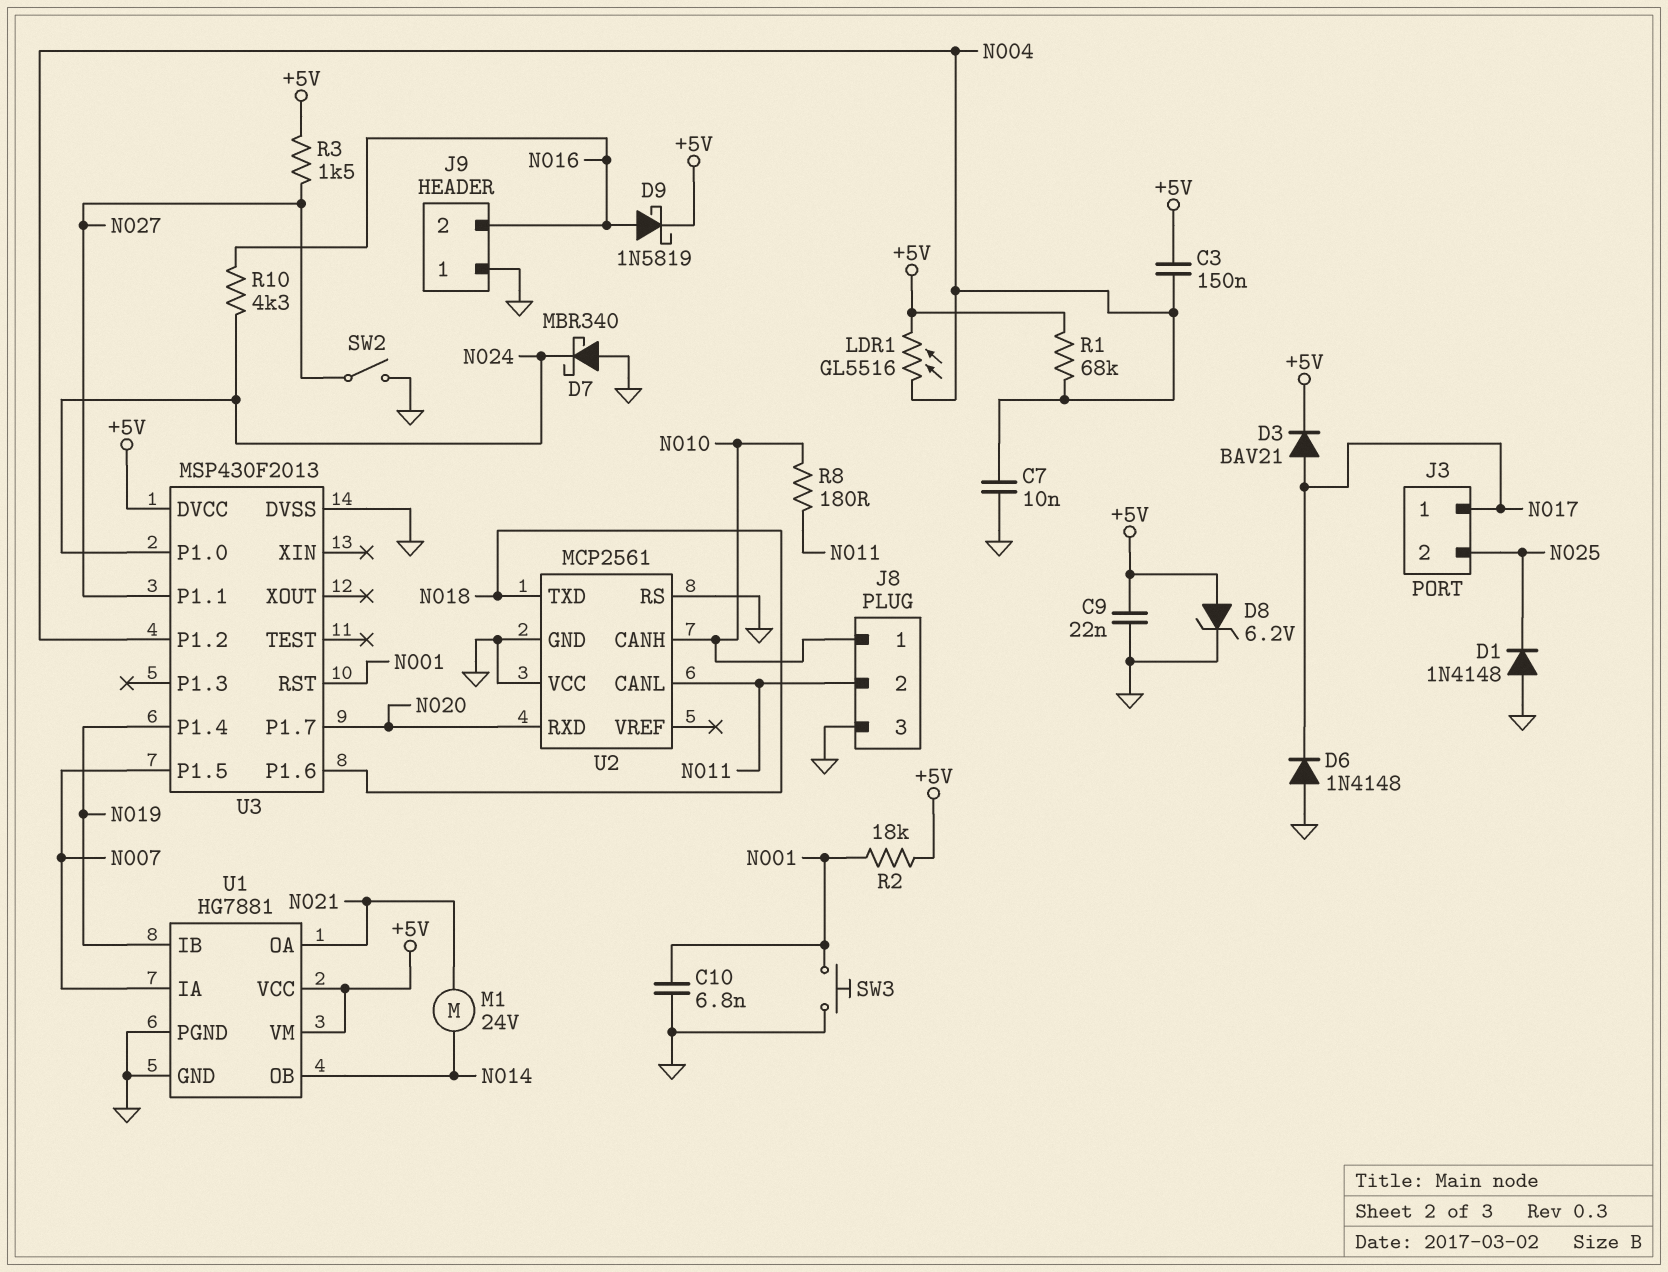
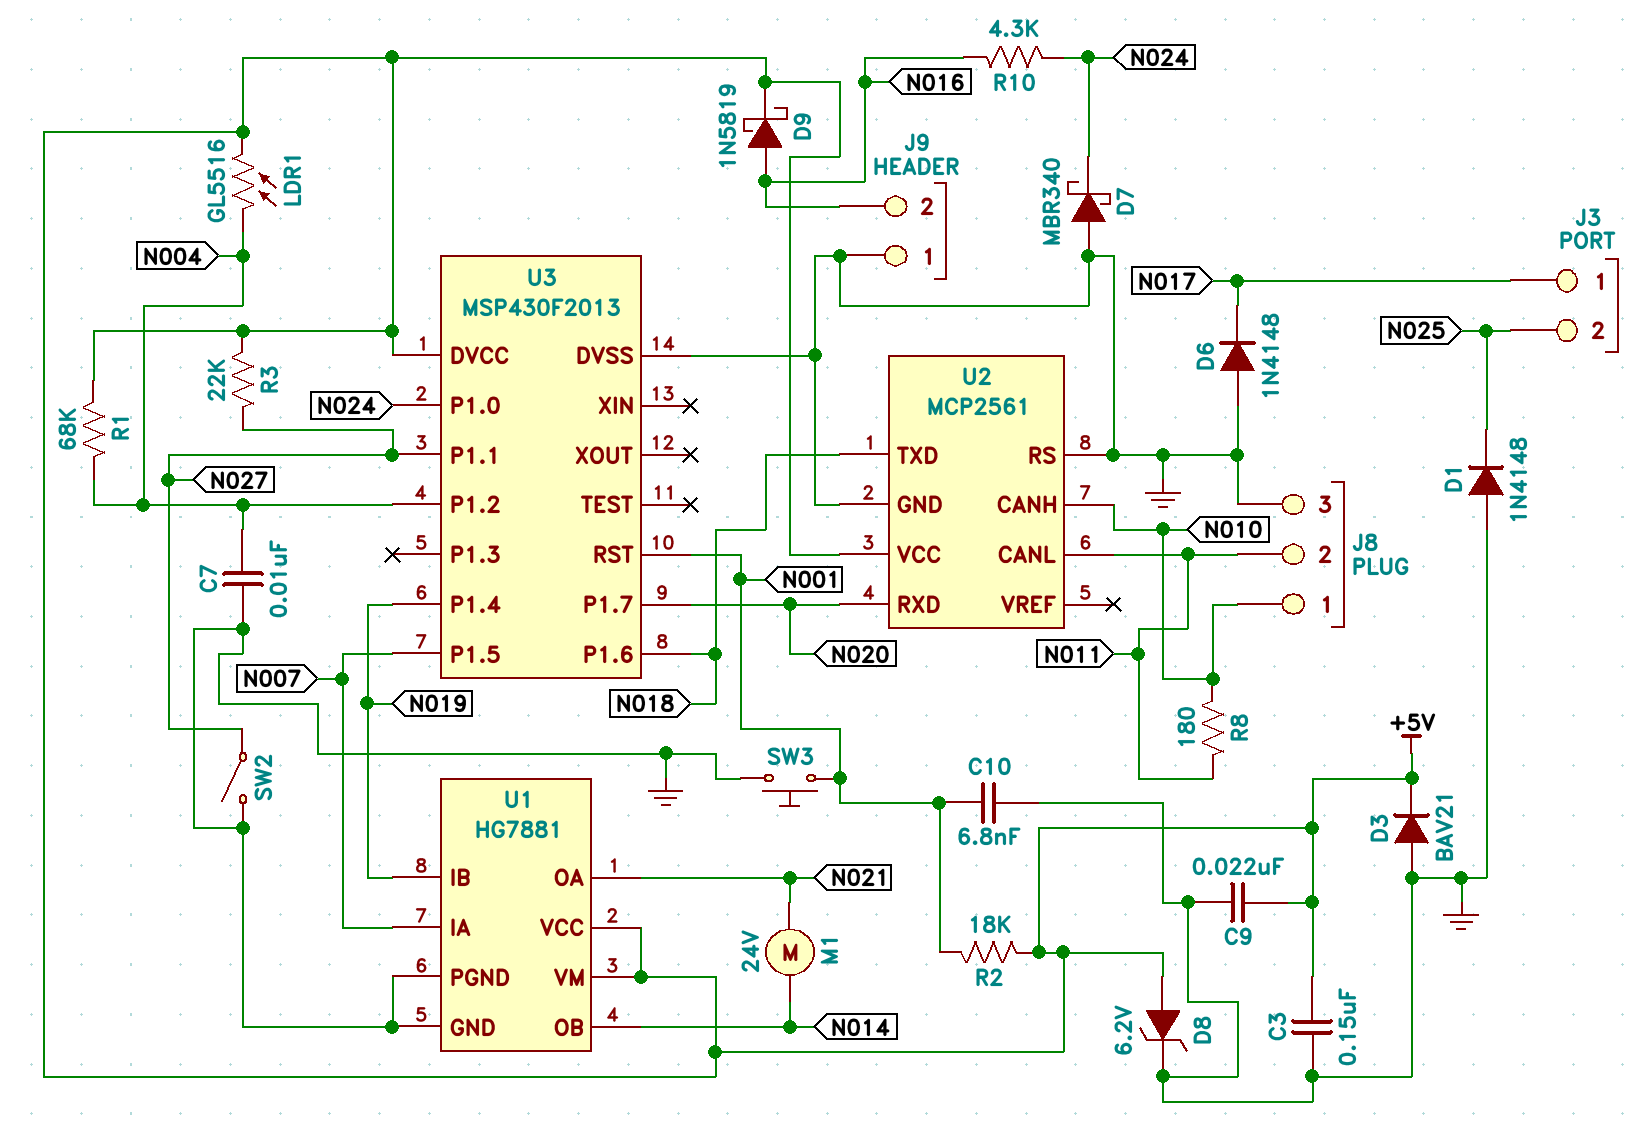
C3: 150nF (+5V, N004) -> 150nF (+5V, GND)
D3: diode BAV21 (A N017, K +5V) -> diode BAV21 (A GND, K +5V)
R3: 1.5k (+5V, N027) -> 22k (+5V, N027)
U2 pin VCC: GND -> +5V

